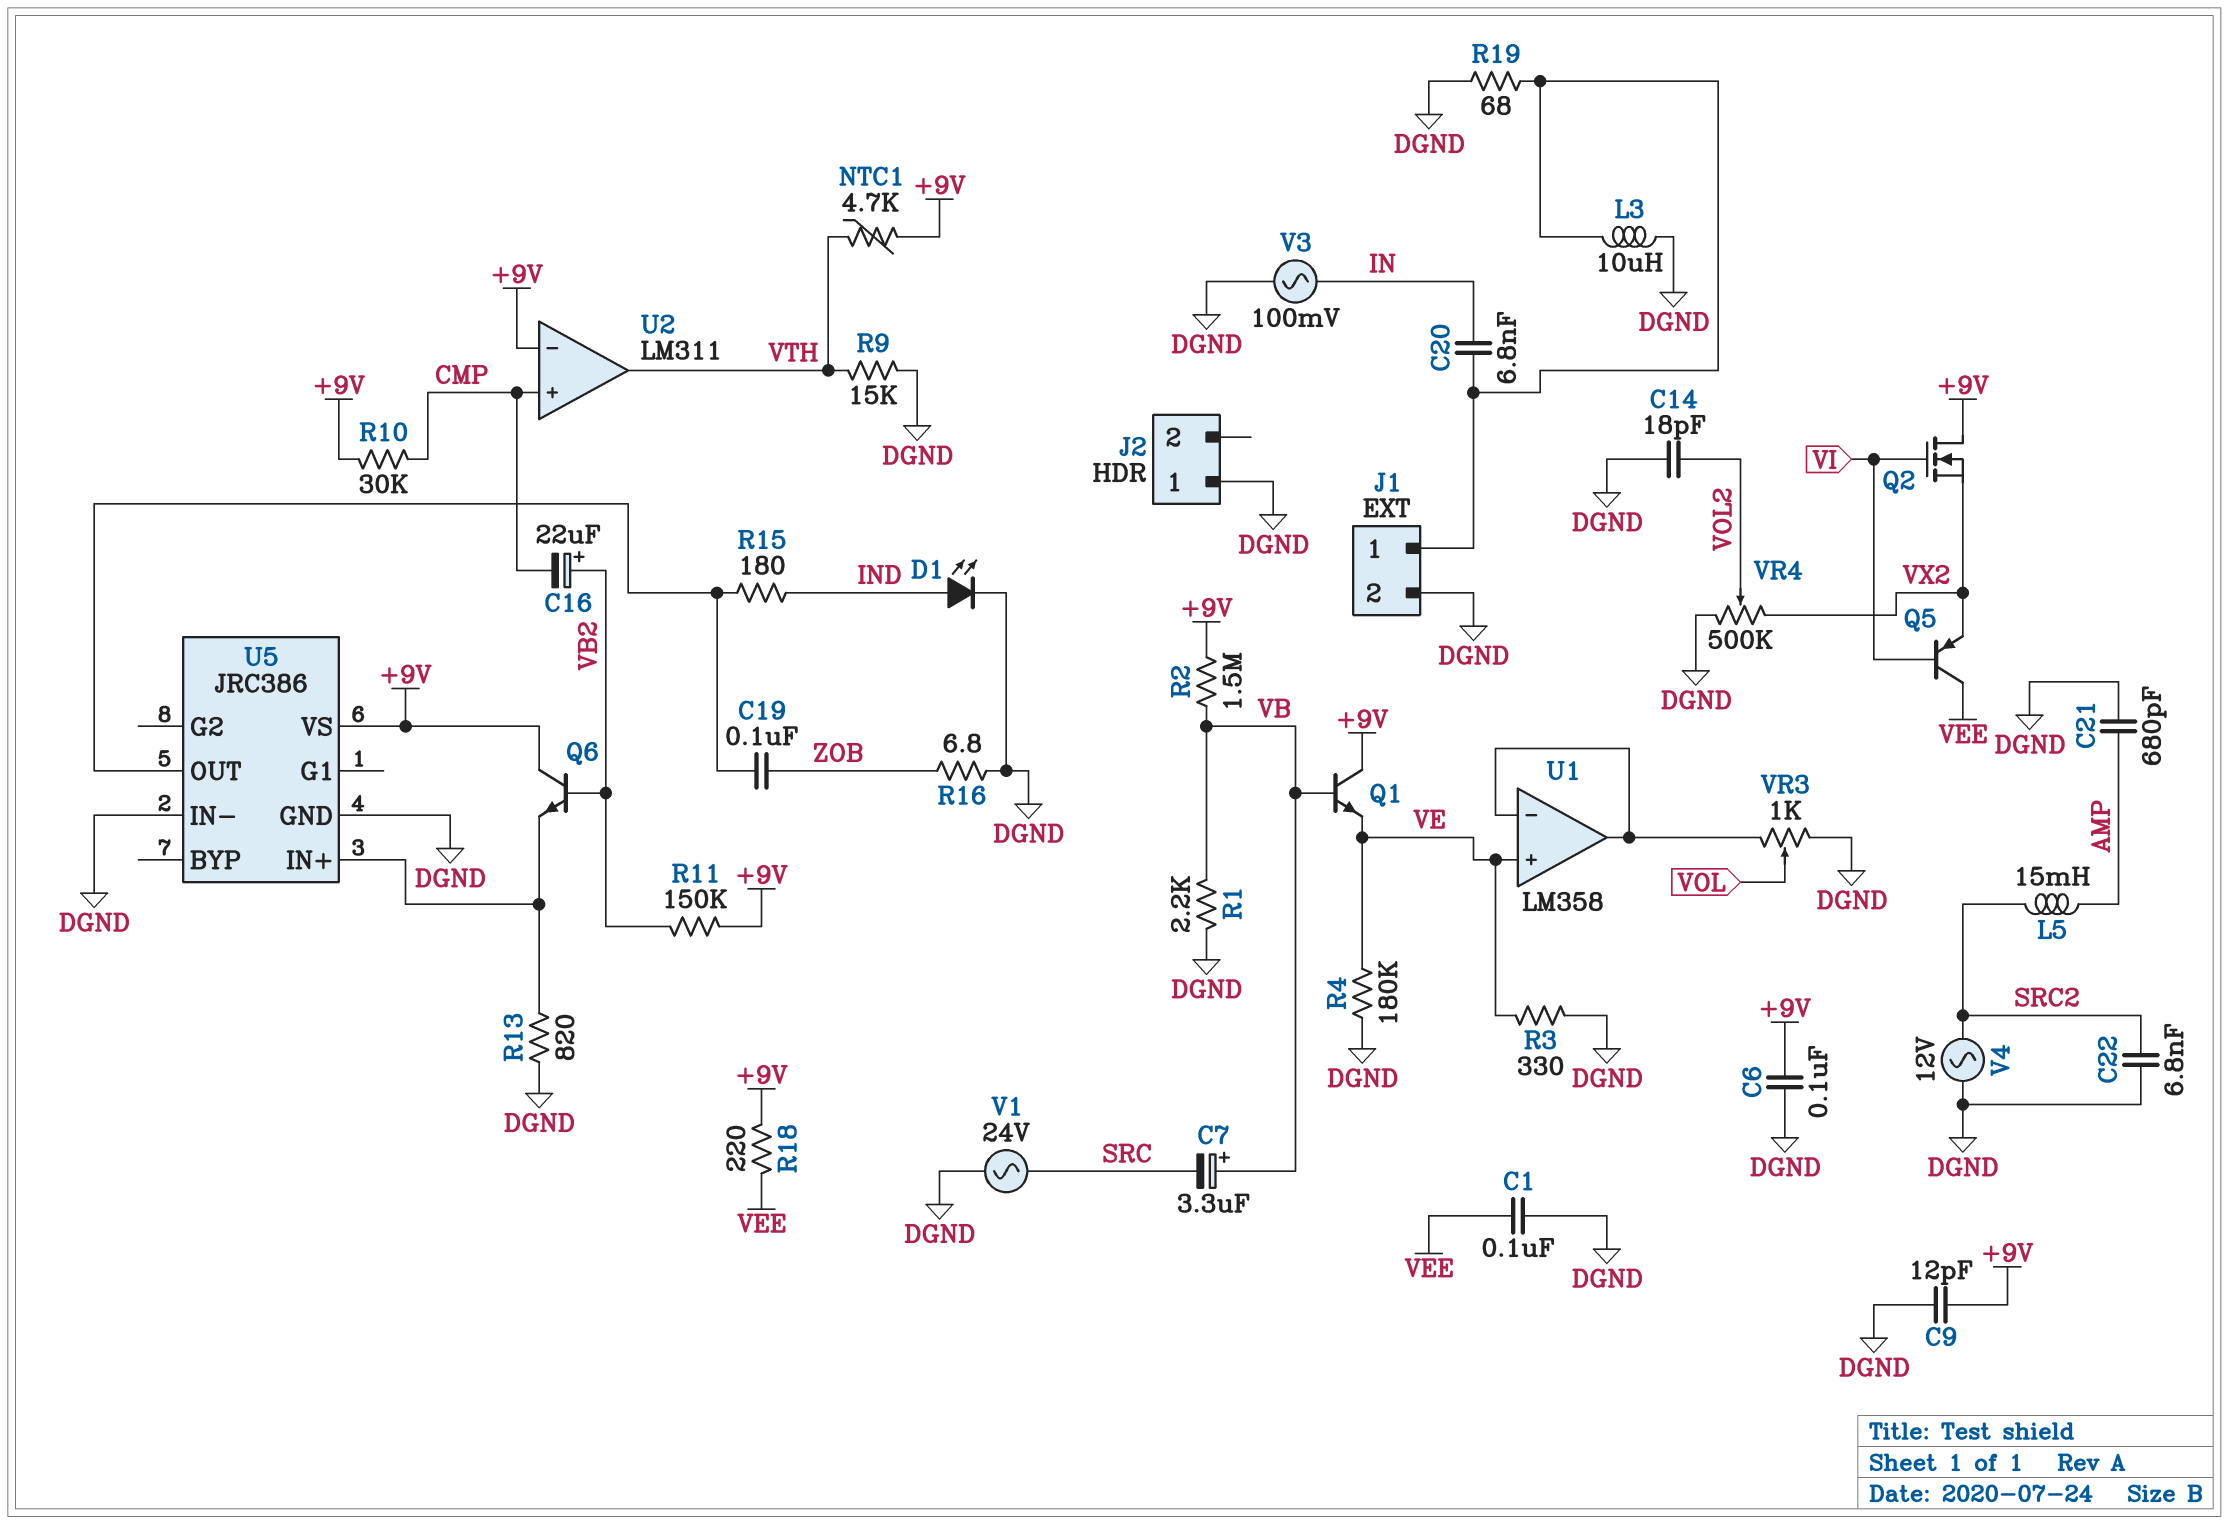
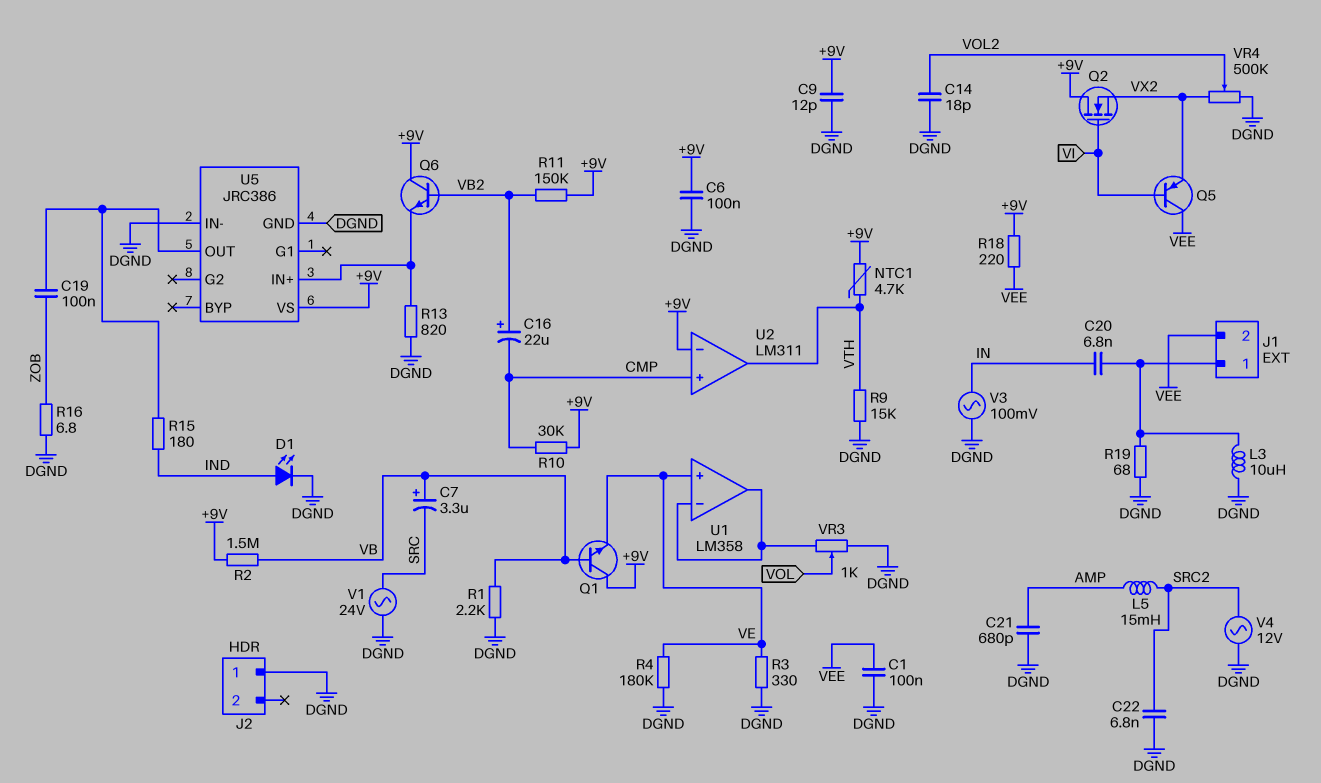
J1 pin 2: DGND -> VEE

